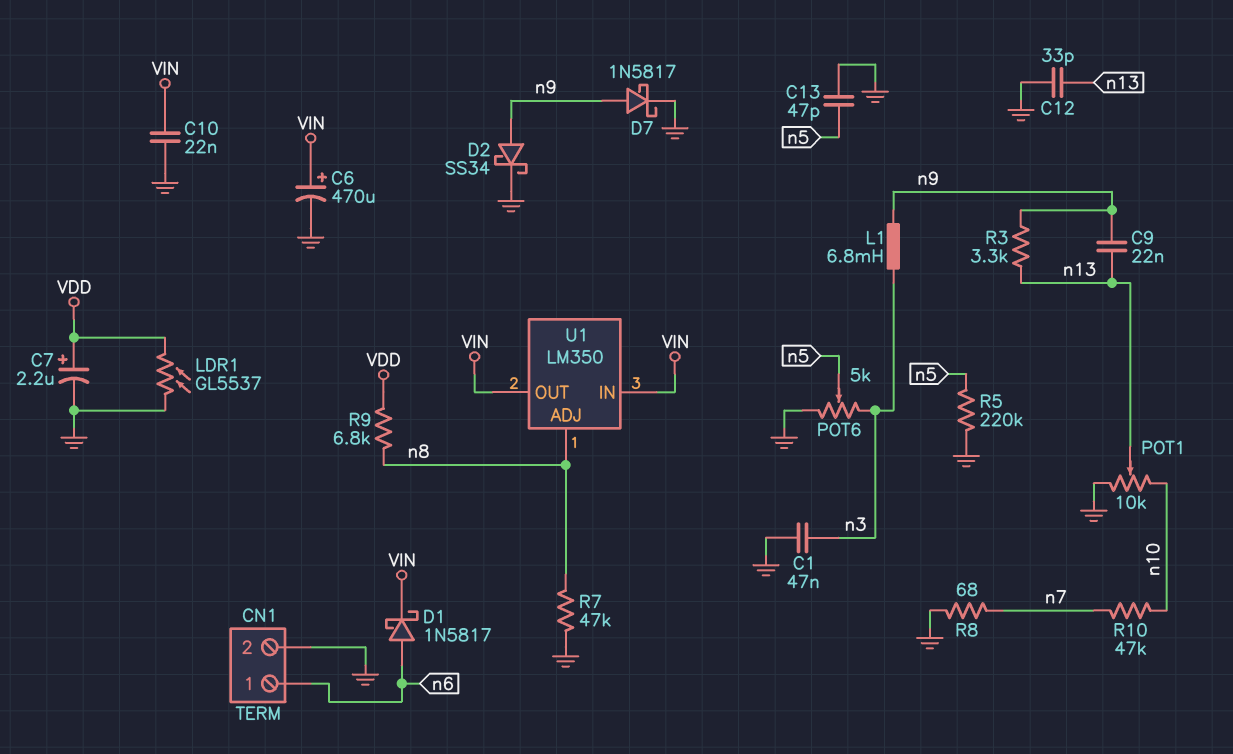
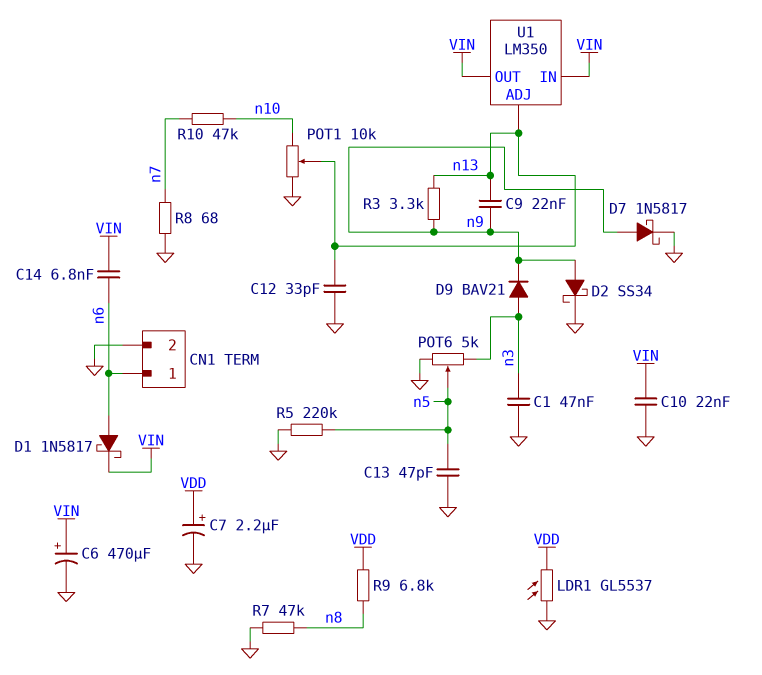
C14: none -> 6.8nF (VIN, n6)
D9: none -> diode BAV21 (A n3, K n9)
L1: 6.8mH (n3, n9) -> none
U1 pin ADJ: n8 -> n13

